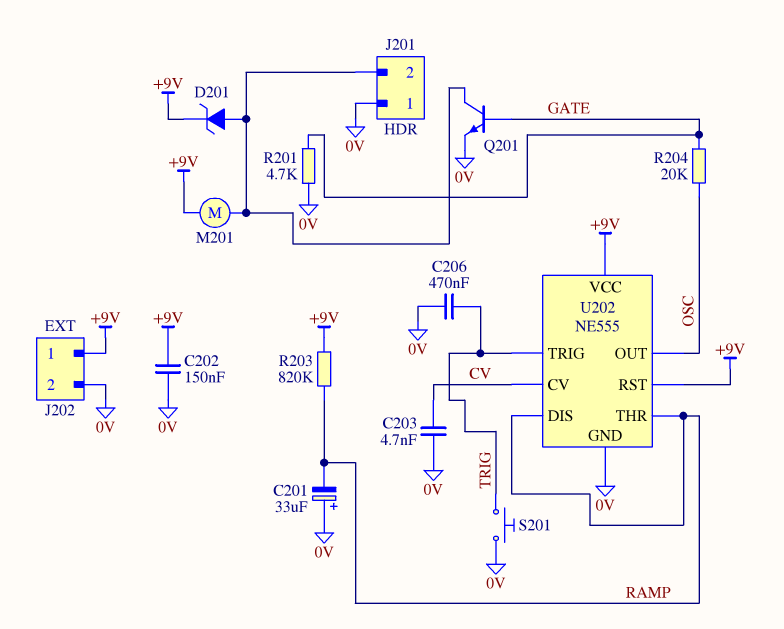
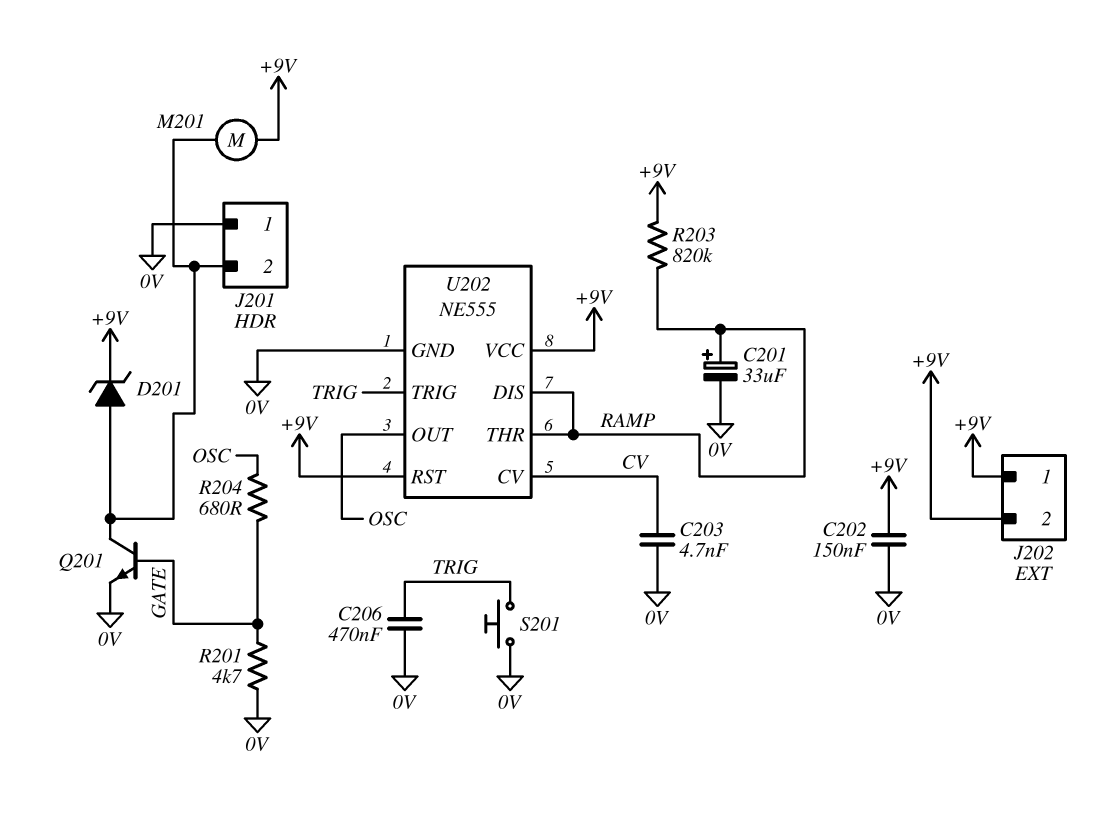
C201: 33uF (plus 0V, minus RAMP) -> 33uF (plus RAMP, minus 0V)
J202 pin 2: 0V -> +9V
R204: 20k (GATE, OSC) -> 680 (GATE, OSC)

